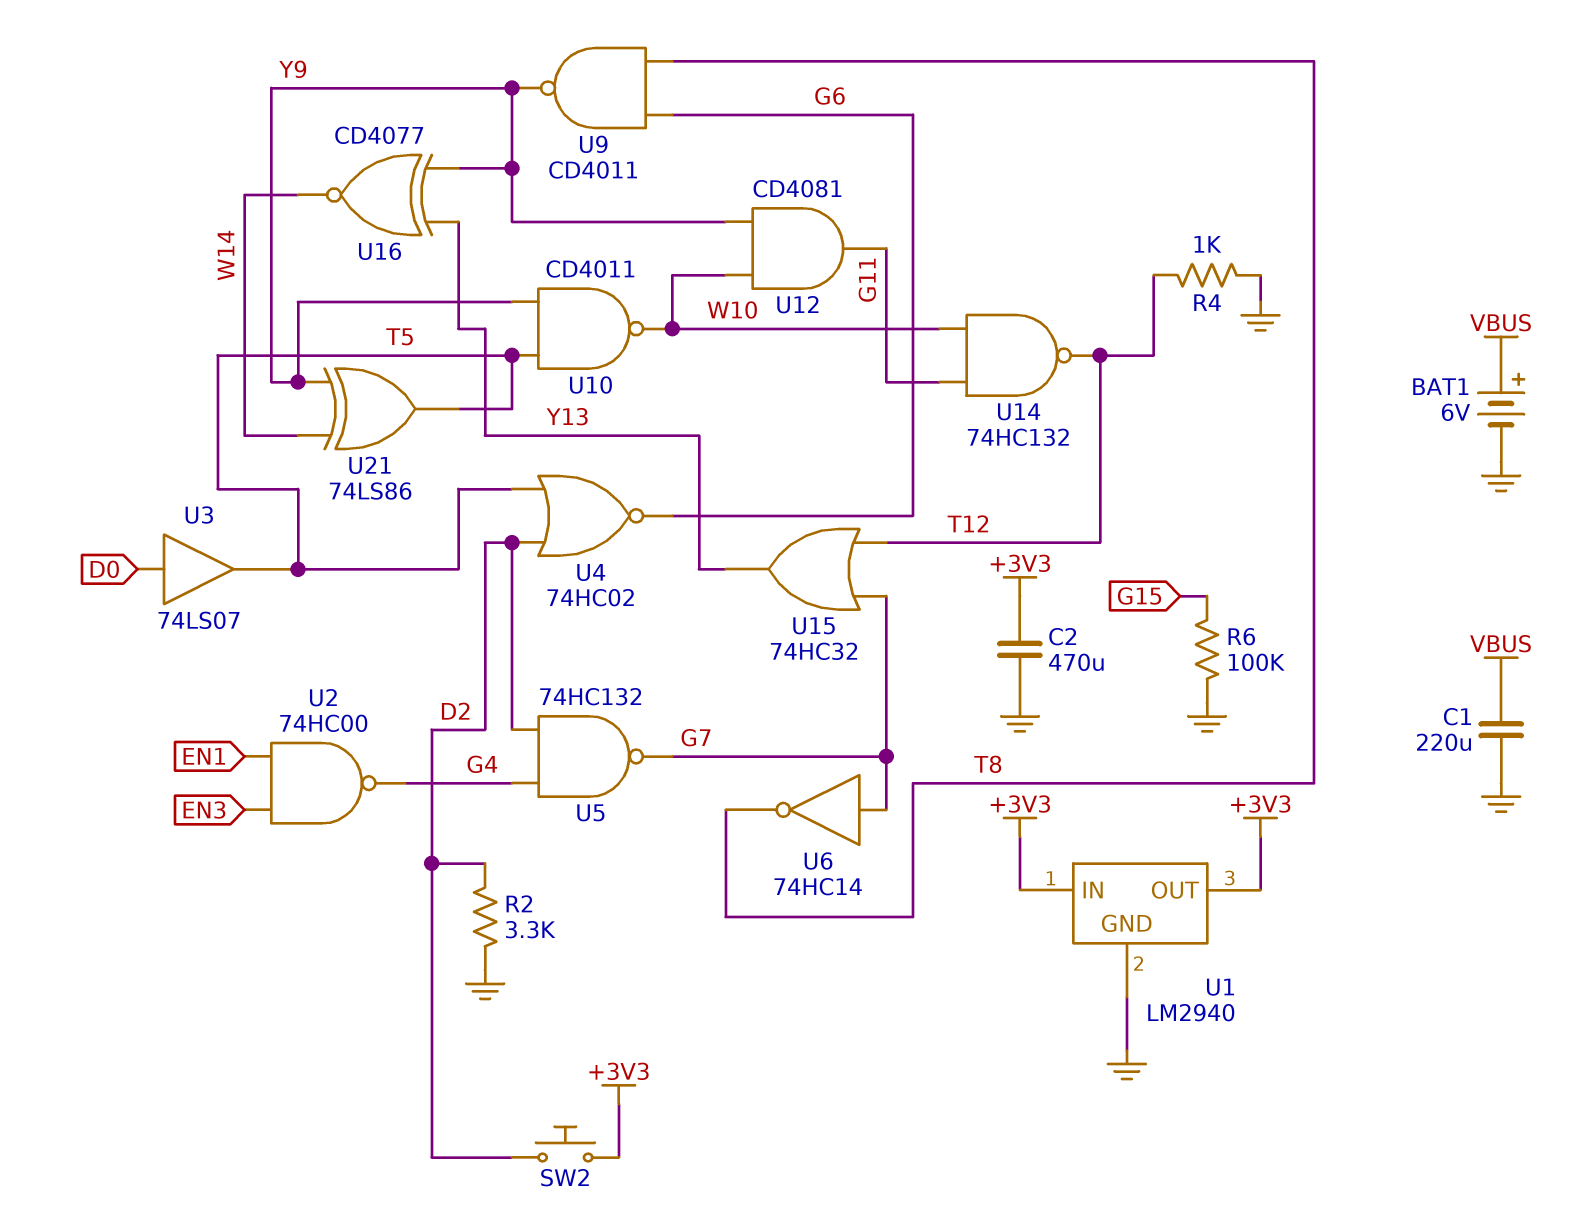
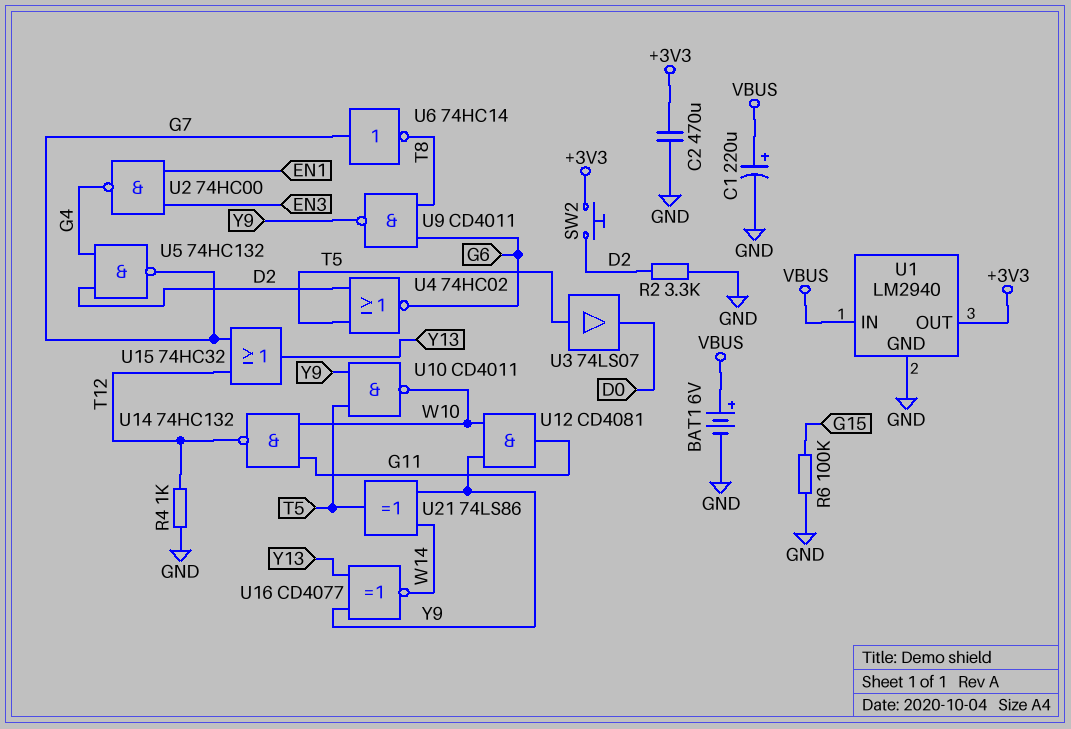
C1: 220uF (GND, VBUS) -> 220uF (plus VBUS, minus GND)
U1 pin IN: +3V3 -> VBUS
U3: buffer 74LS07 (in D0, out T5) -> buffer 74LS07 (in T5, out D0)

